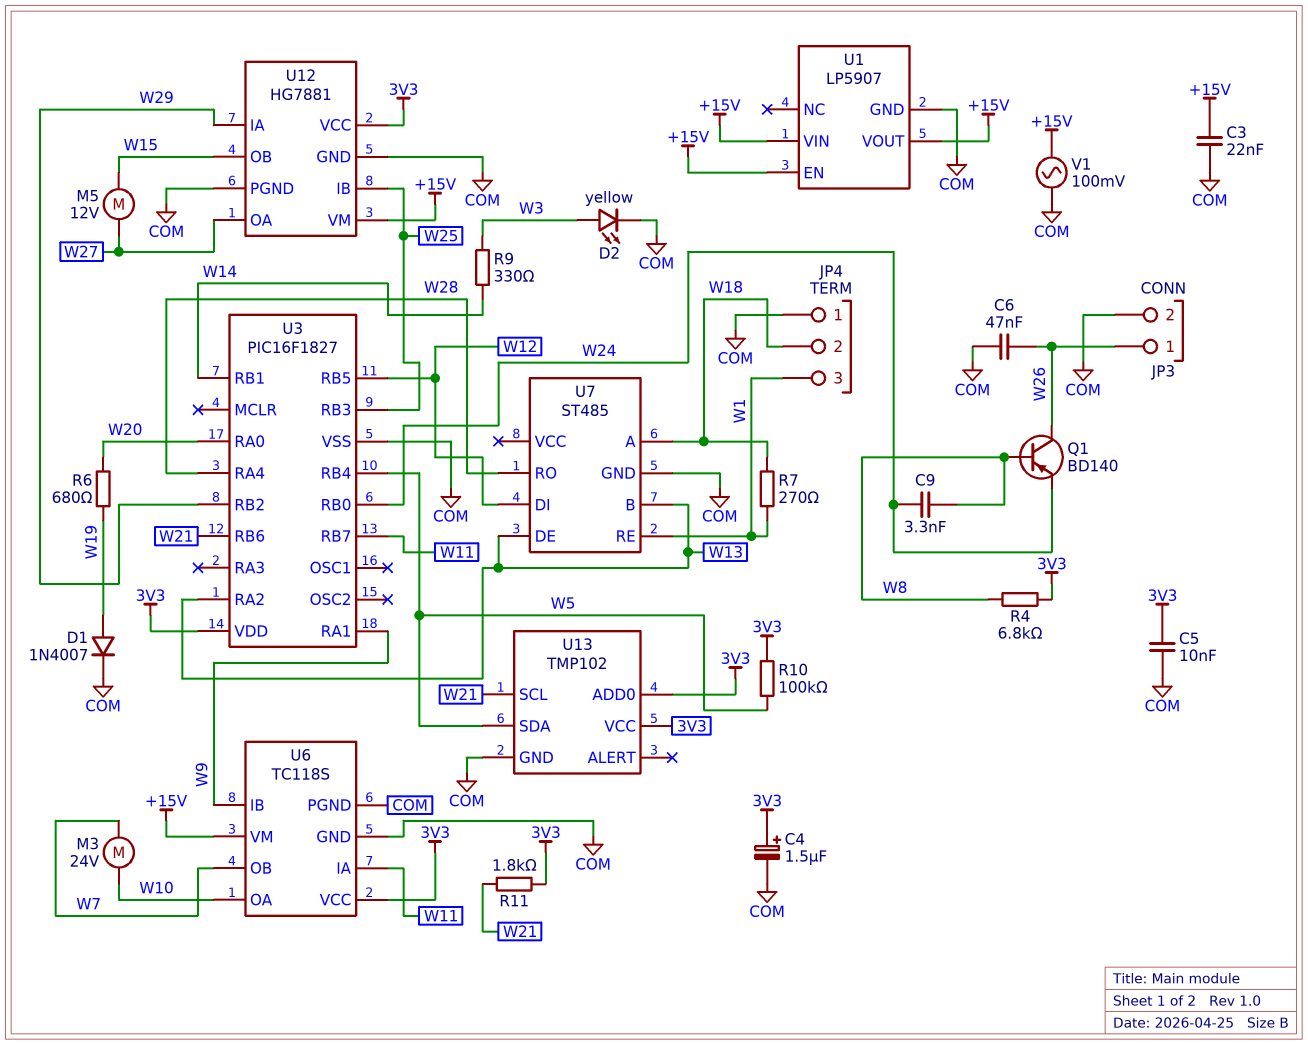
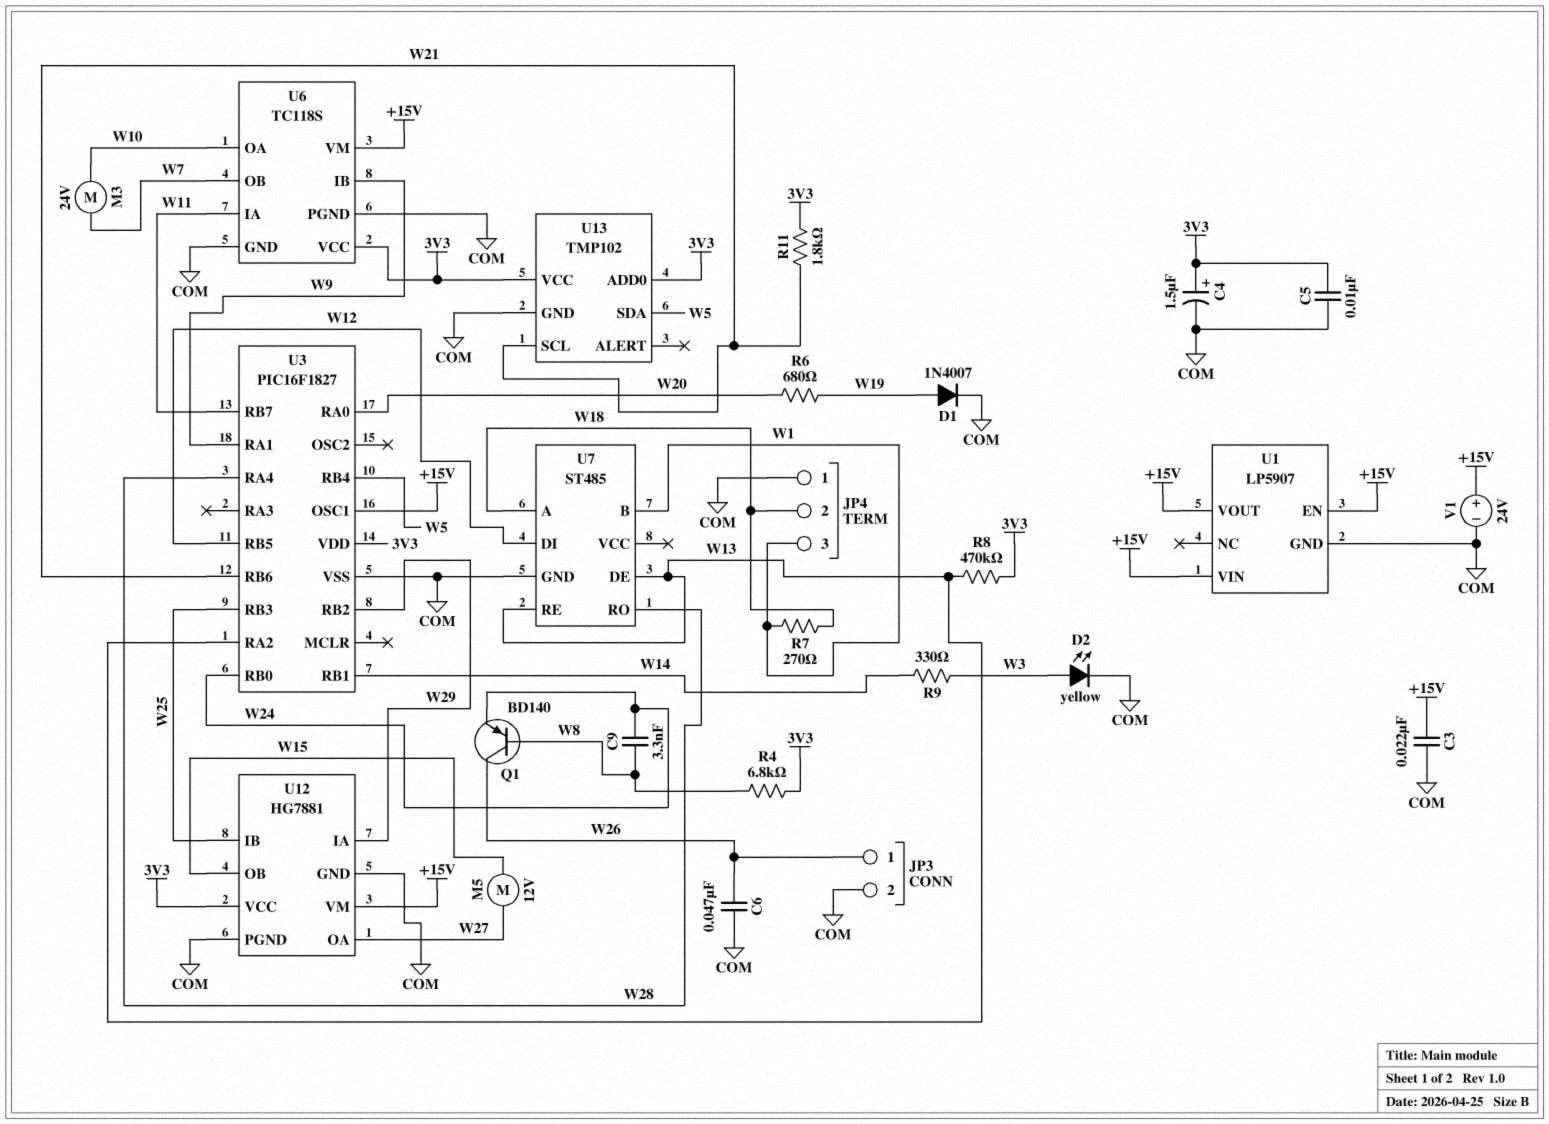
R8: none -> 470k (3V3, W13)
R10: 100k (3V3, W5) -> none
U3 pin OSC1: none -> +15V
U7 pin B: W13 -> W1
U7 pin RE: W1 -> W13
V1: AC 100mV (+15V, COM) -> 24V (plus +15V, minus COM)

